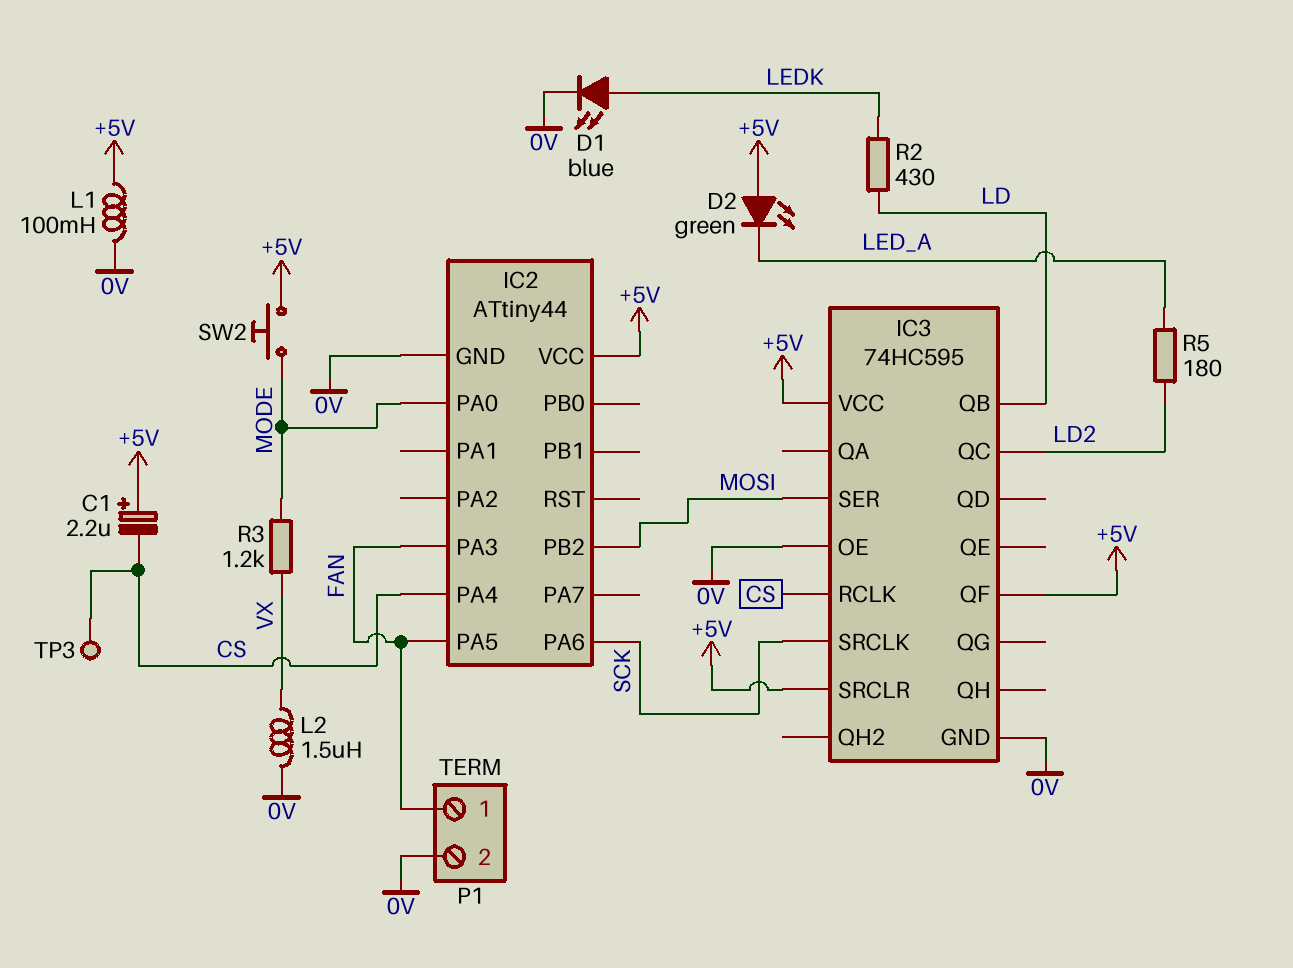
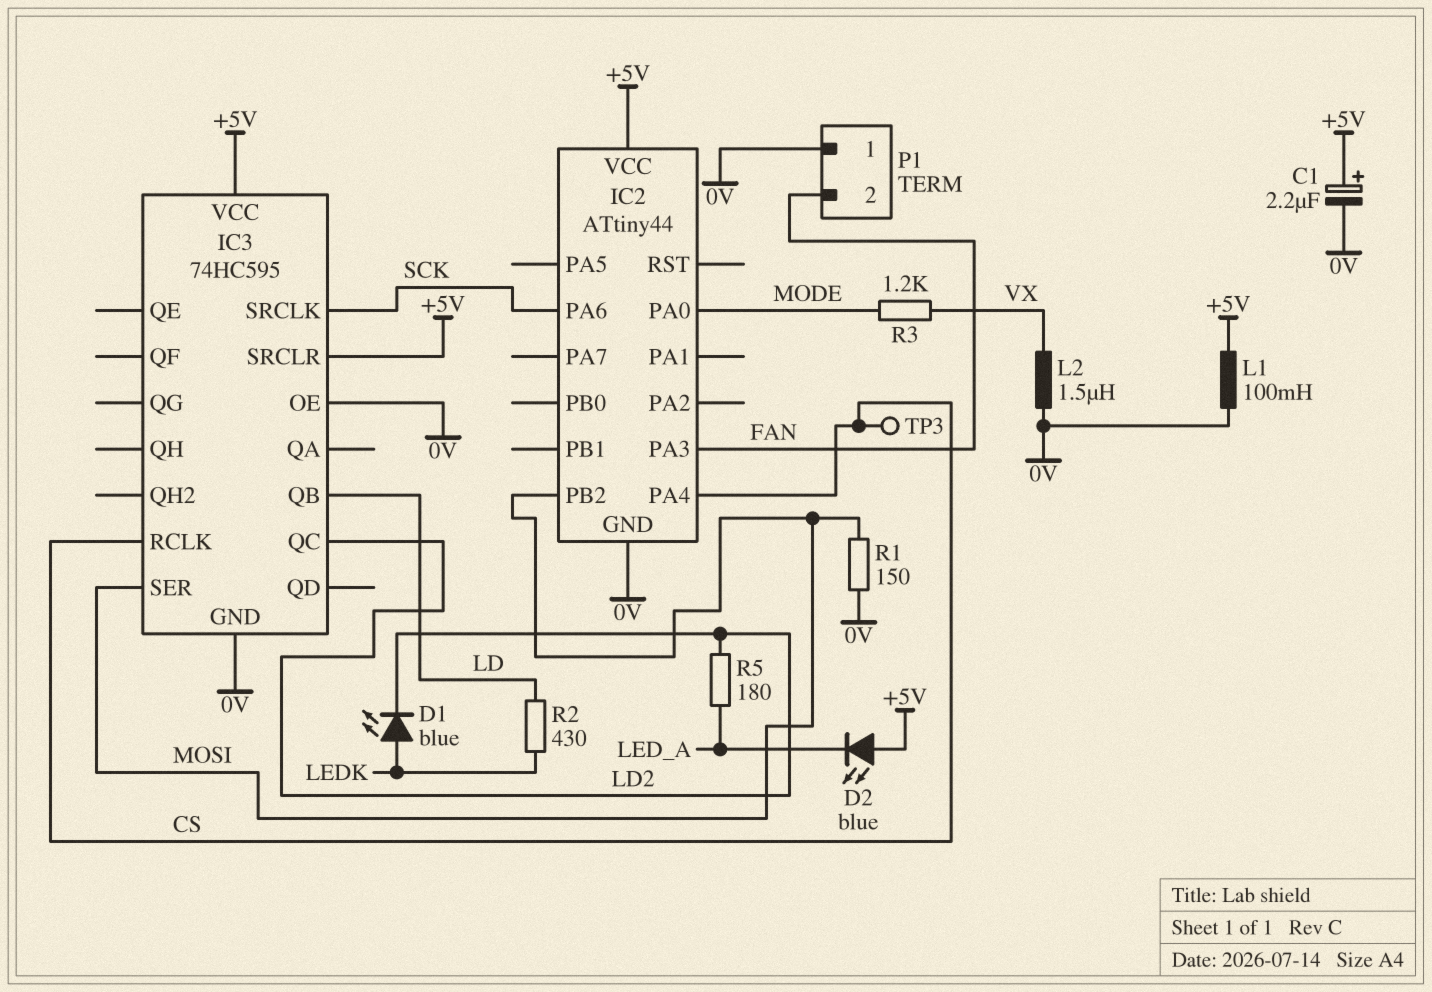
C1: 2.2uF (plus +5V, minus CS) -> 2.2uF (plus +5V, minus 0V)
D1: LED blue (A LEDK, K 0V) -> LED blue (A LEDK, K LD2)
D2: LED green (A +5V, K LED_A) -> LED blue (A +5V, K LED_A)
IC2 pin PA5: FAN -> none
IC3 pin QF: +5V -> none
P1 pin 1: FAN -> 0V
P1 pin 2: 0V -> FAN
R1: none -> 150 (0V, MOSI)
SW2: button (+5V, MODE) -> none

